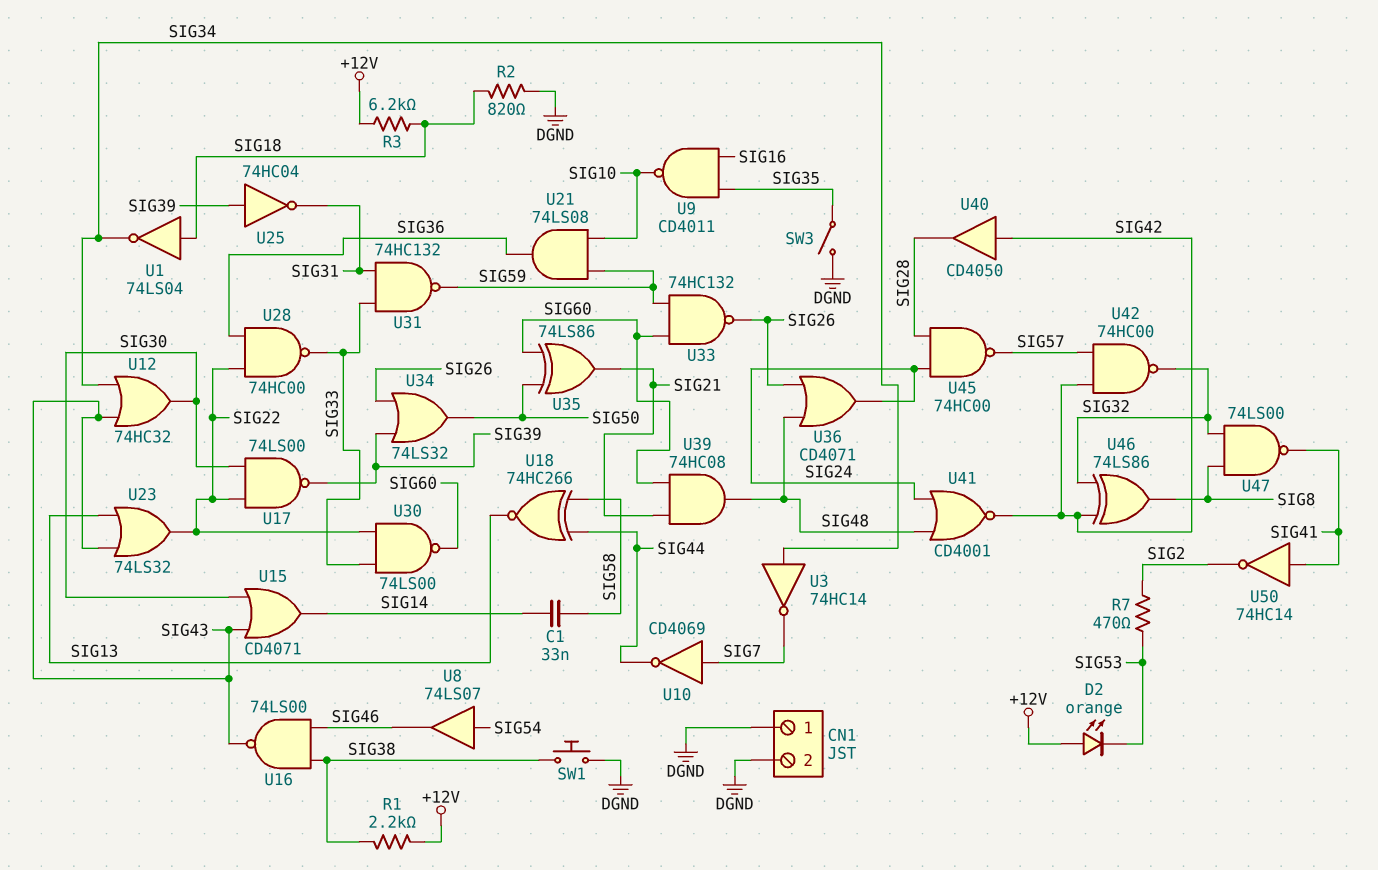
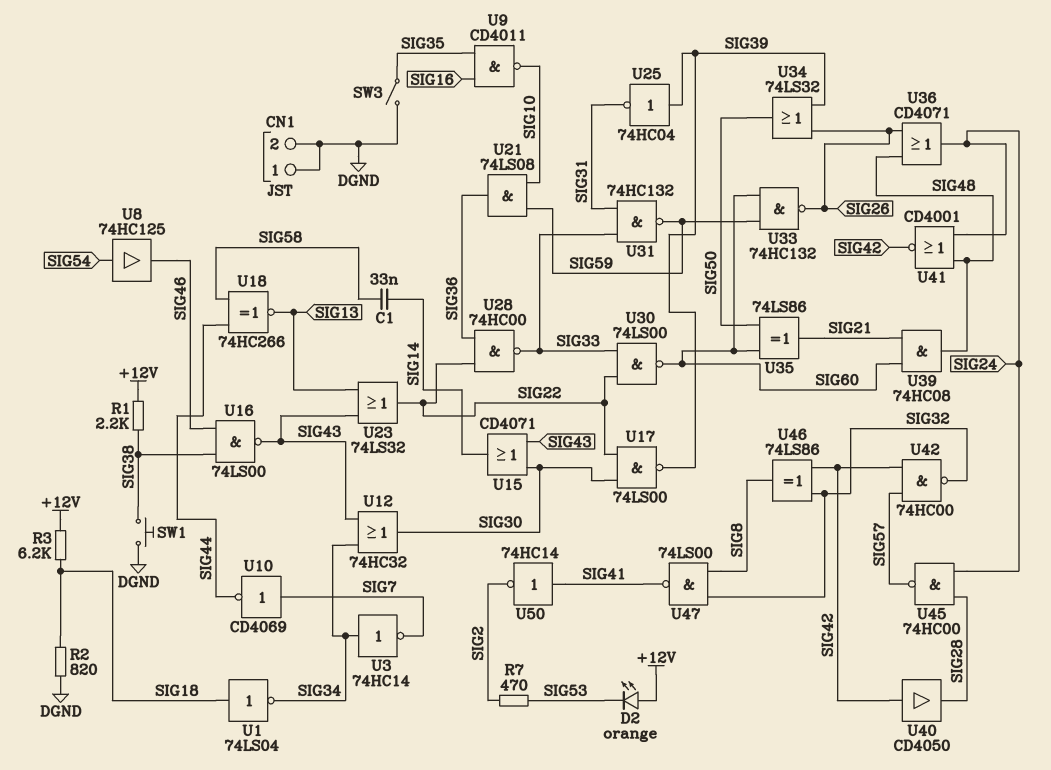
U8: buffer 74LS07 (in SIG54, out SIG46) -> buffer 74HC125 (in SIG54, out SIG46)

